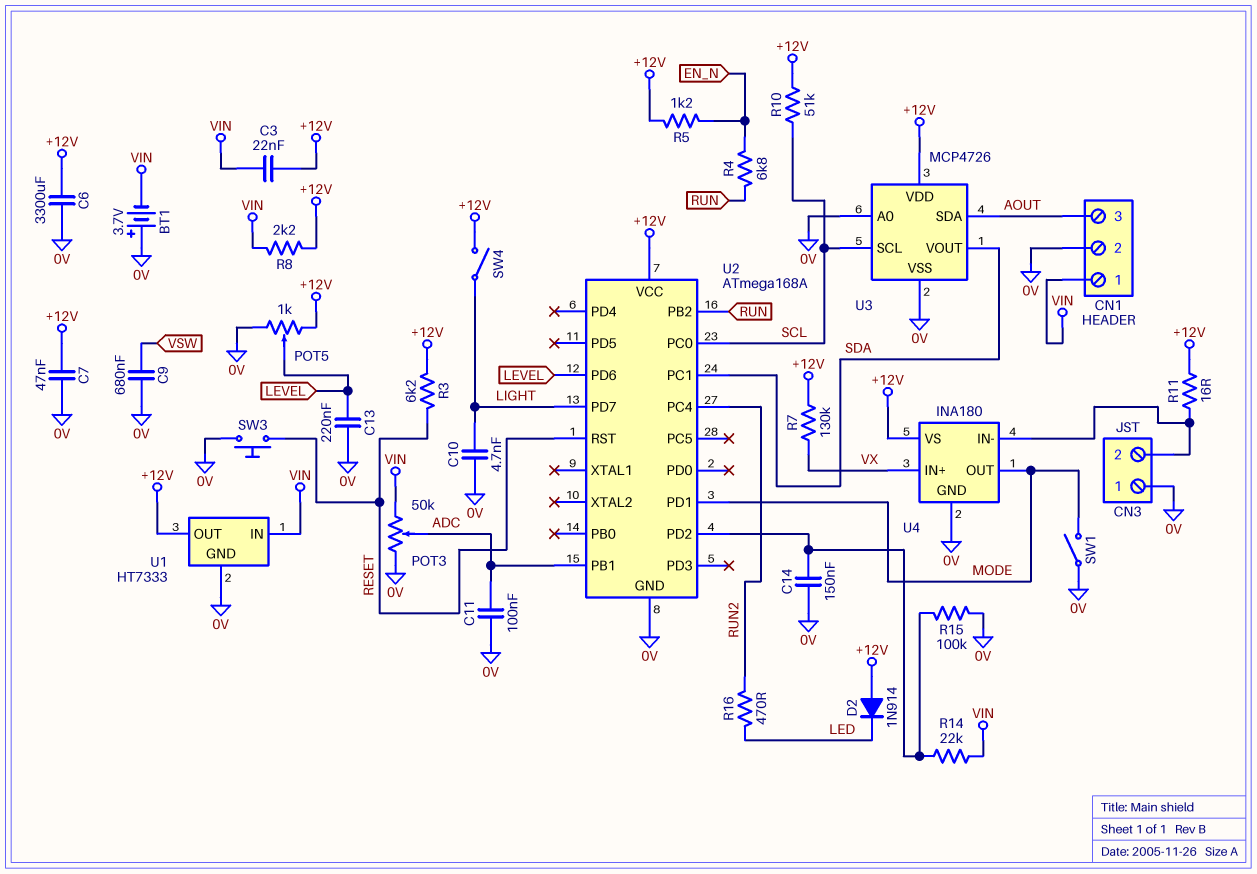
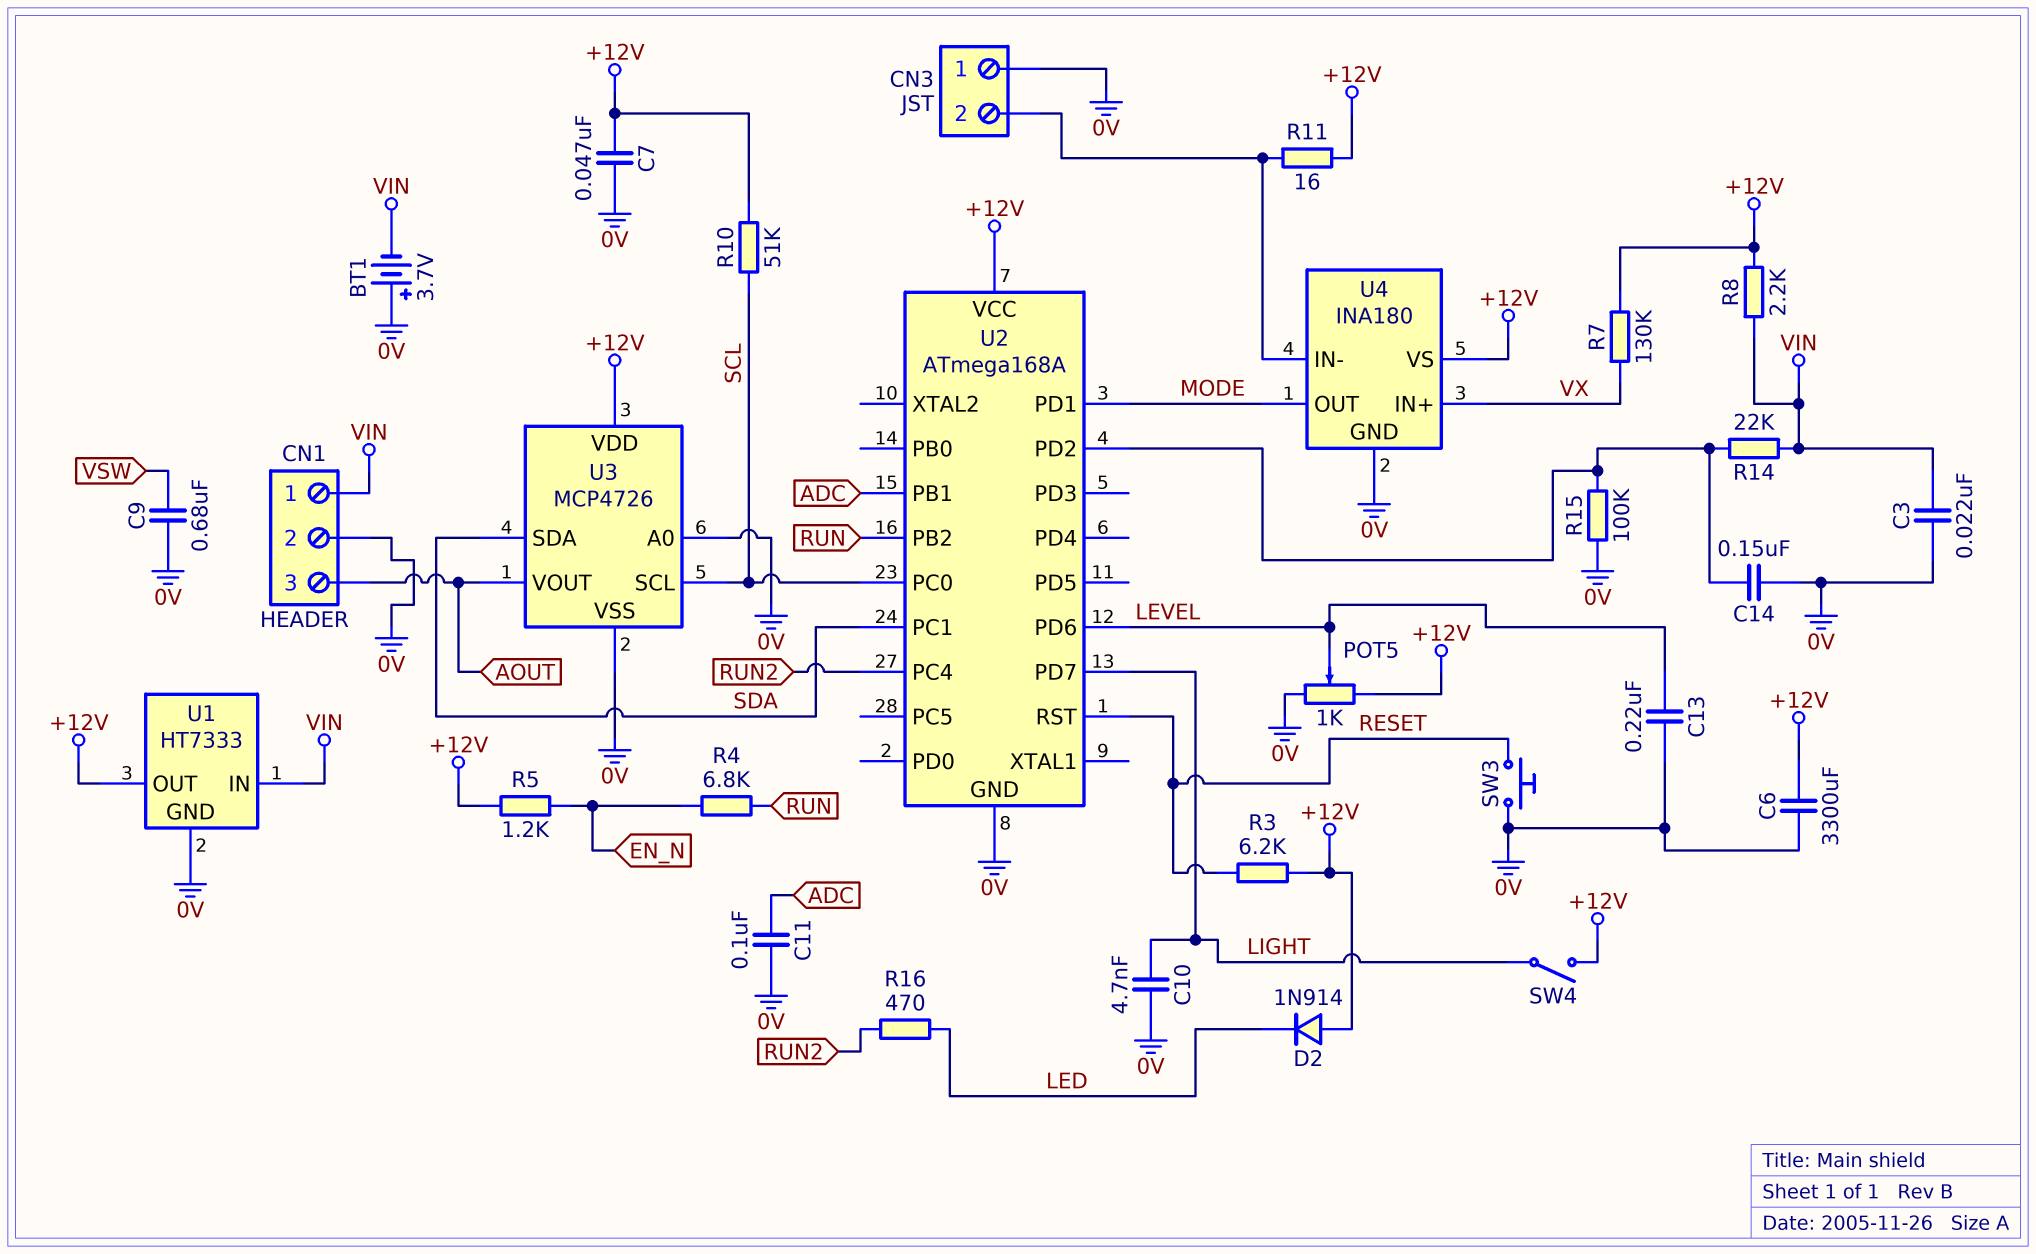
C3: 22nF (+12V, VIN) -> 22nF (0V, VIN)
POT3: 50k (0V, VIN, wiper ADC) -> none
SW1: switch (0V, MODE) -> none
U3 pin SDA: AOUT -> SDA
U3 pin VOUT: SDA -> AOUT

